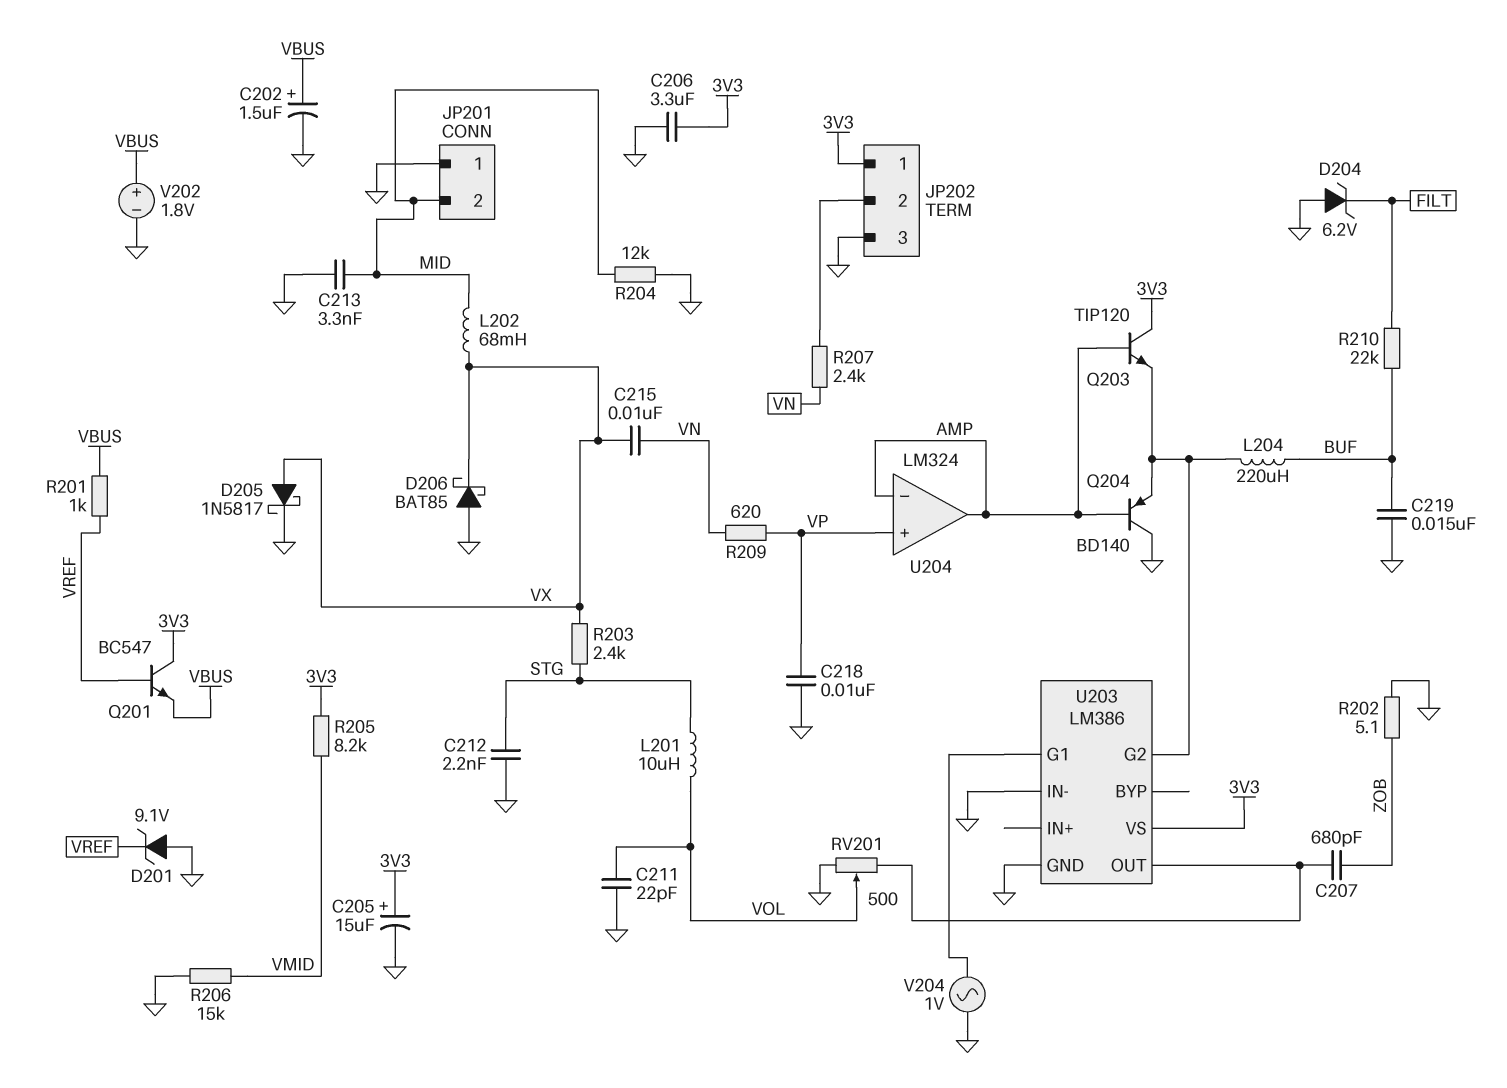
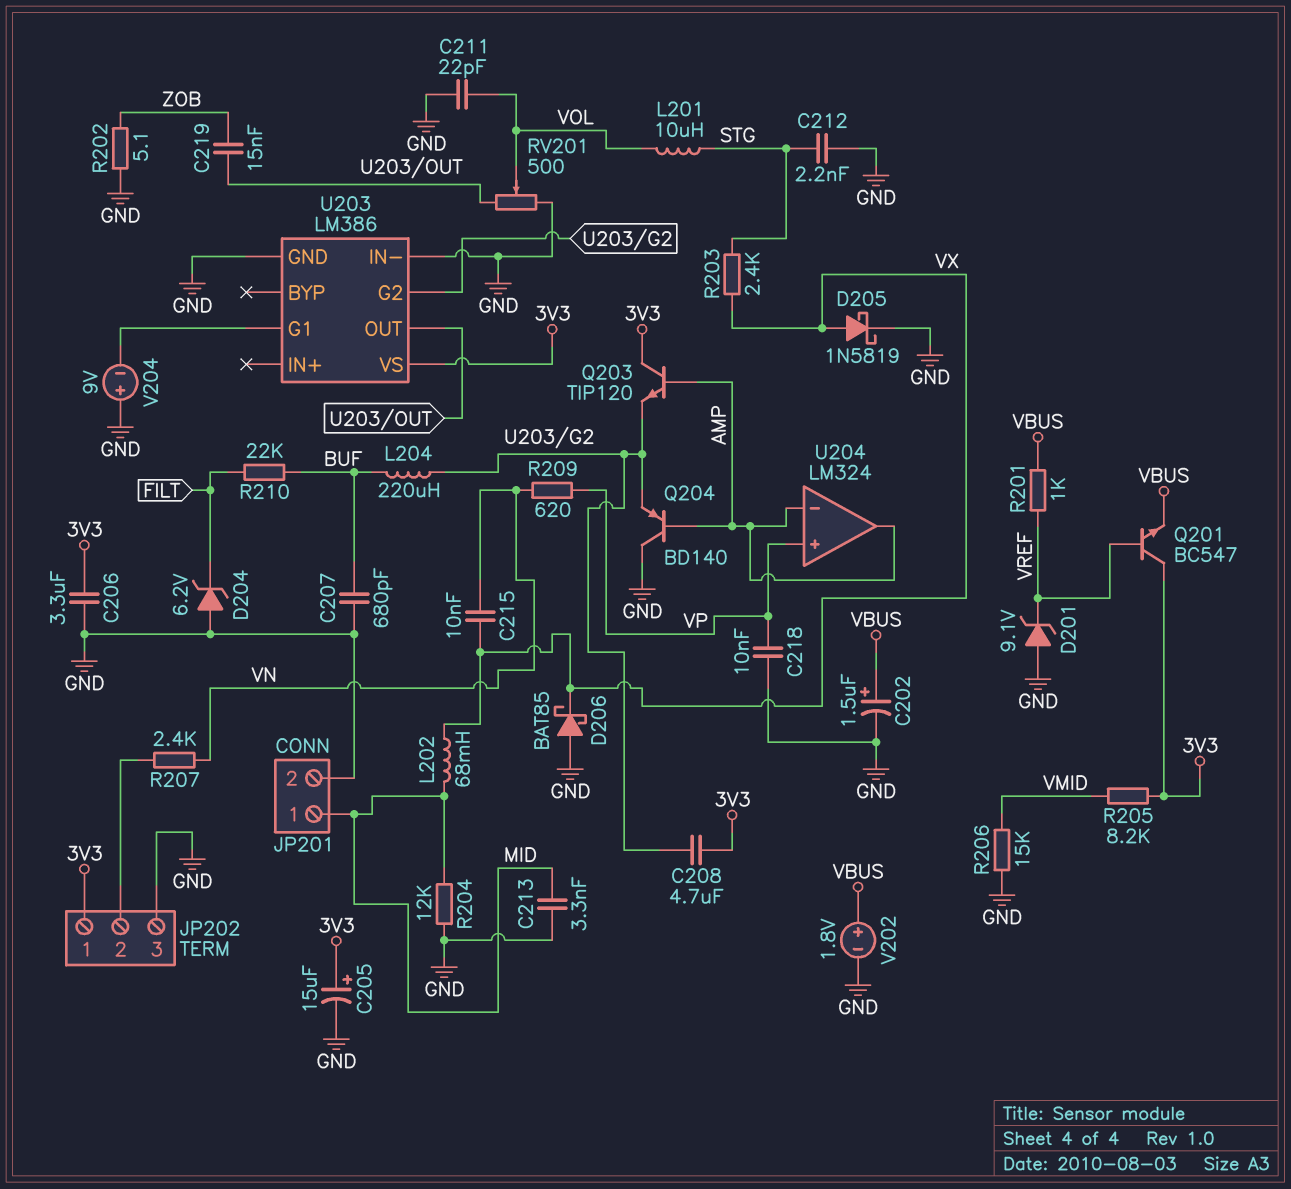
C207: 680pF (U203/OUT, ZOB) -> 680pF (BUF, GND)
C208: none -> 4.7uF (3V3, U203/G2)
C219: 15nF (BUF, GND) -> 15nF (U203/OUT, ZOB)
D205: schottky 1N5817 (A VX, K GND) -> schottky 1N5819 (A VX, K GND)
JP201 pin 1: GND -> MID
JP201 pin 2: MID -> GND
V204: AC 1V (GND, U203/G1) -> 9V (plus GND, minus U203/G1)

